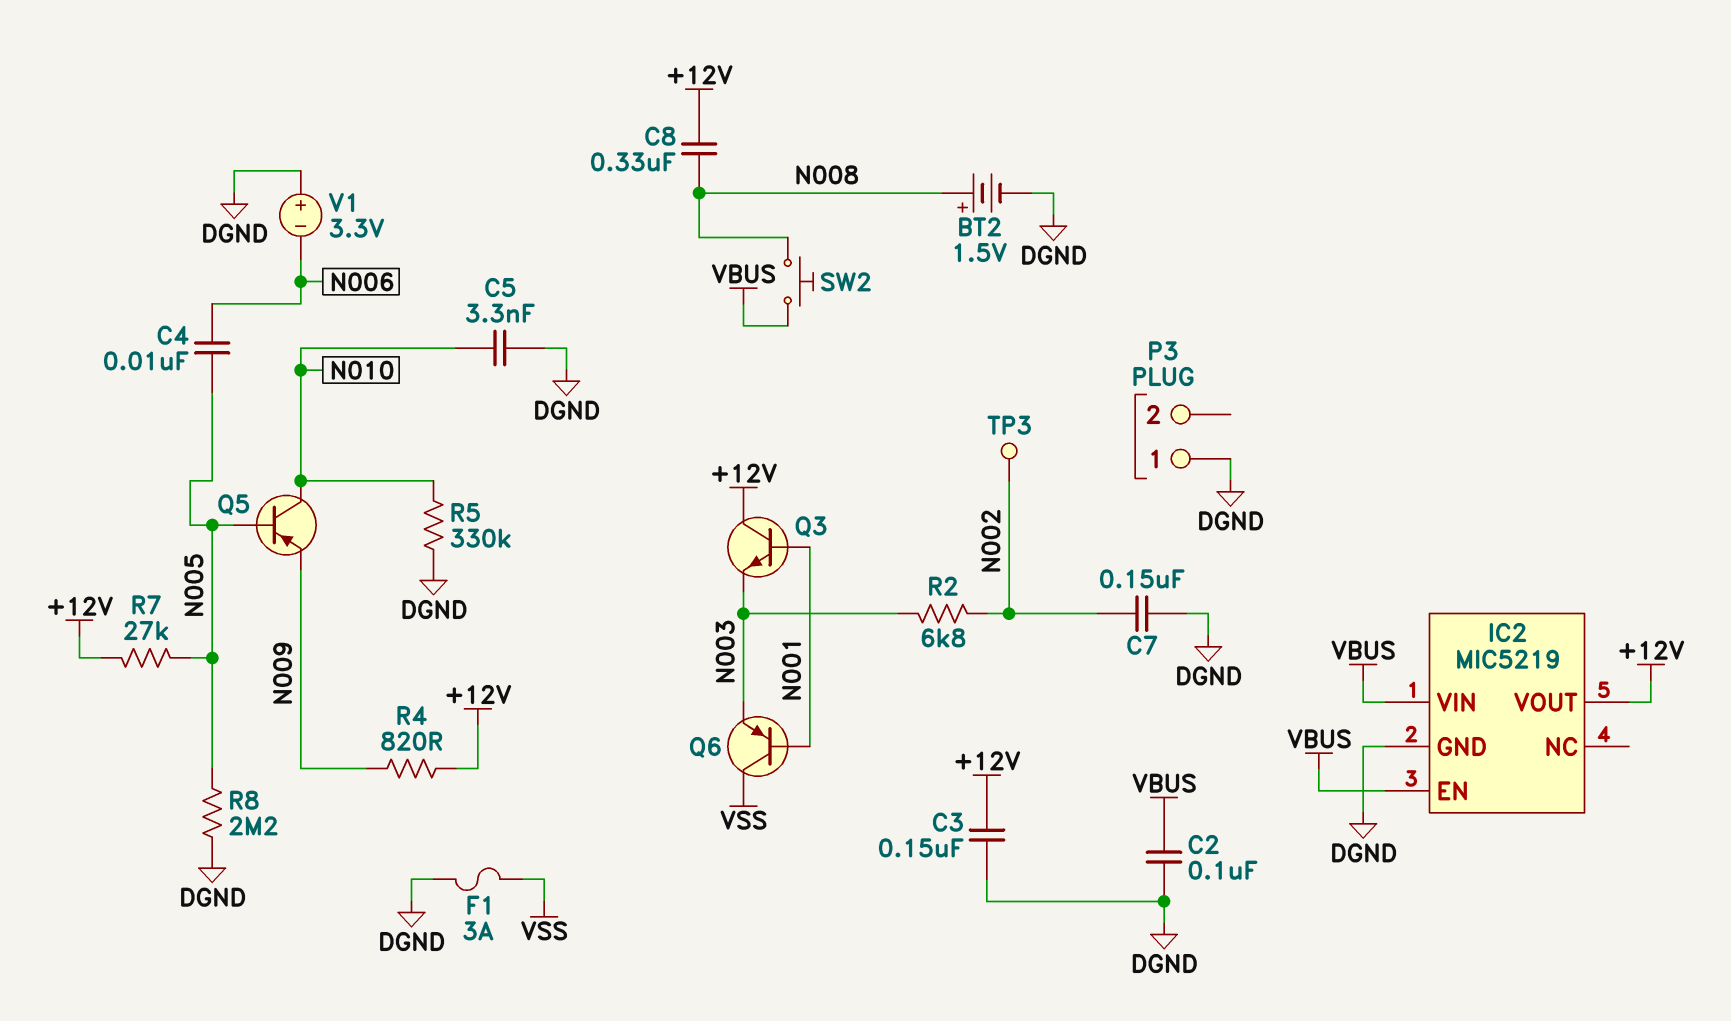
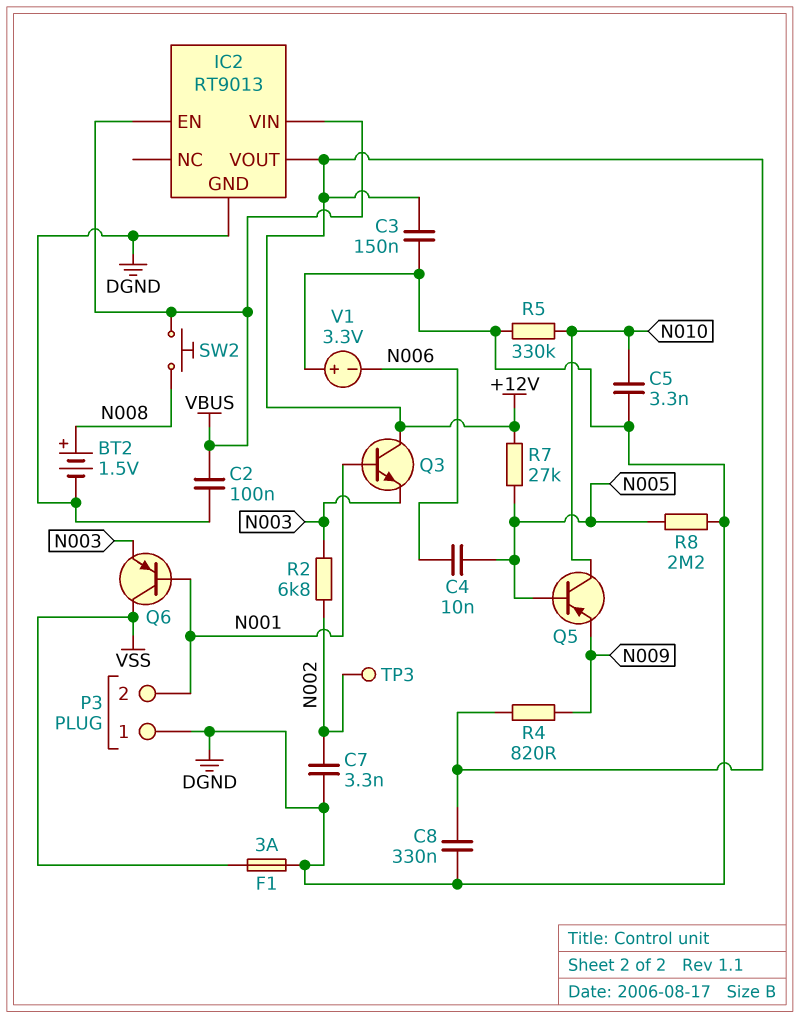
C7: 150nF (DGND, N002) -> 3.3nF (DGND, N002)
C8: 330nF (+12V, N008) -> 330nF (+12V, DGND)
IC2: MIC5219 -> RT9013
P3 pin 2: none -> N001

